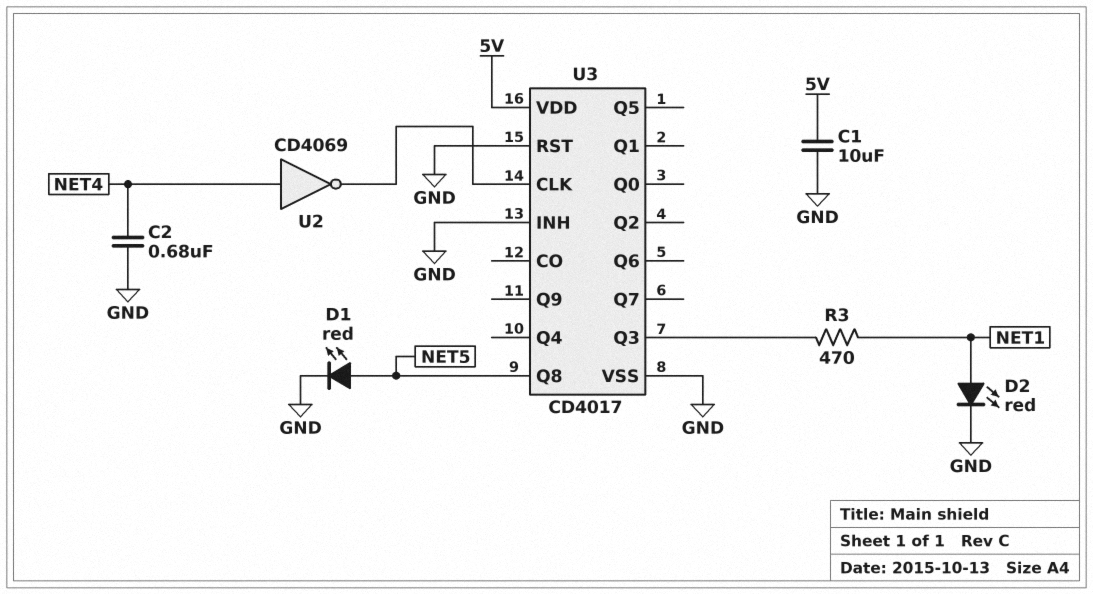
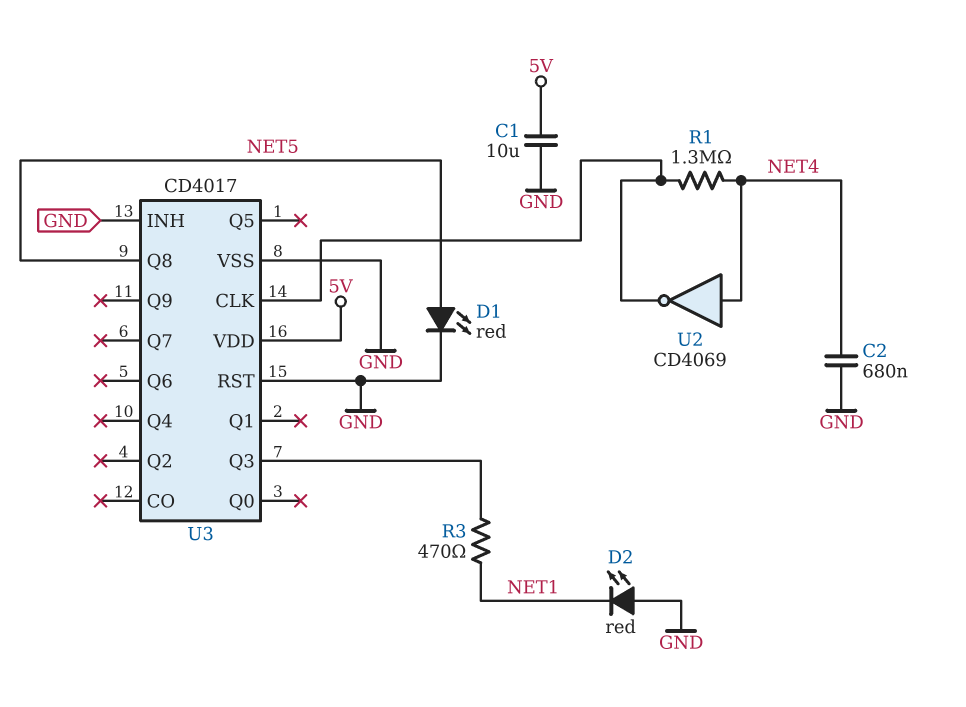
D2: LED red (A NET1, K GND) -> LED red (A GND, K NET1)
R1: none -> 1.3M (NET4, U3/CLK)

